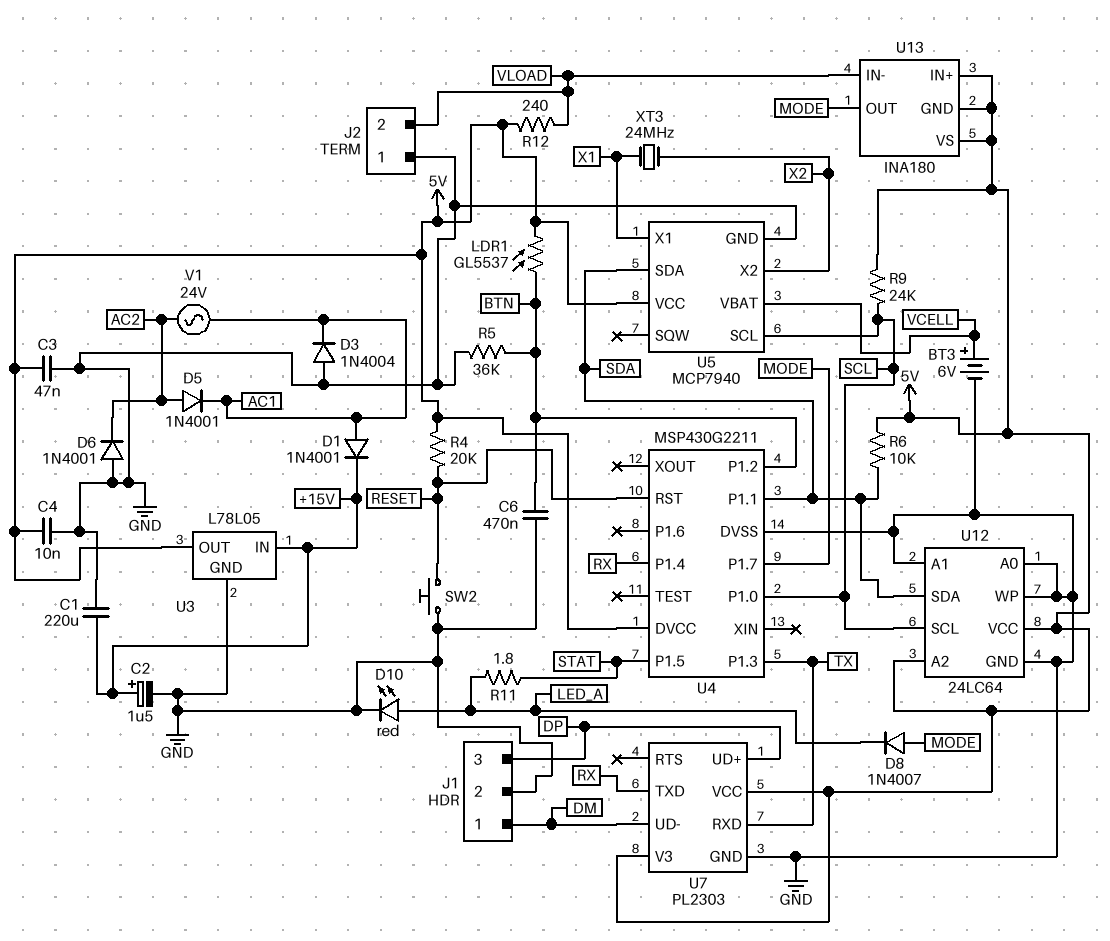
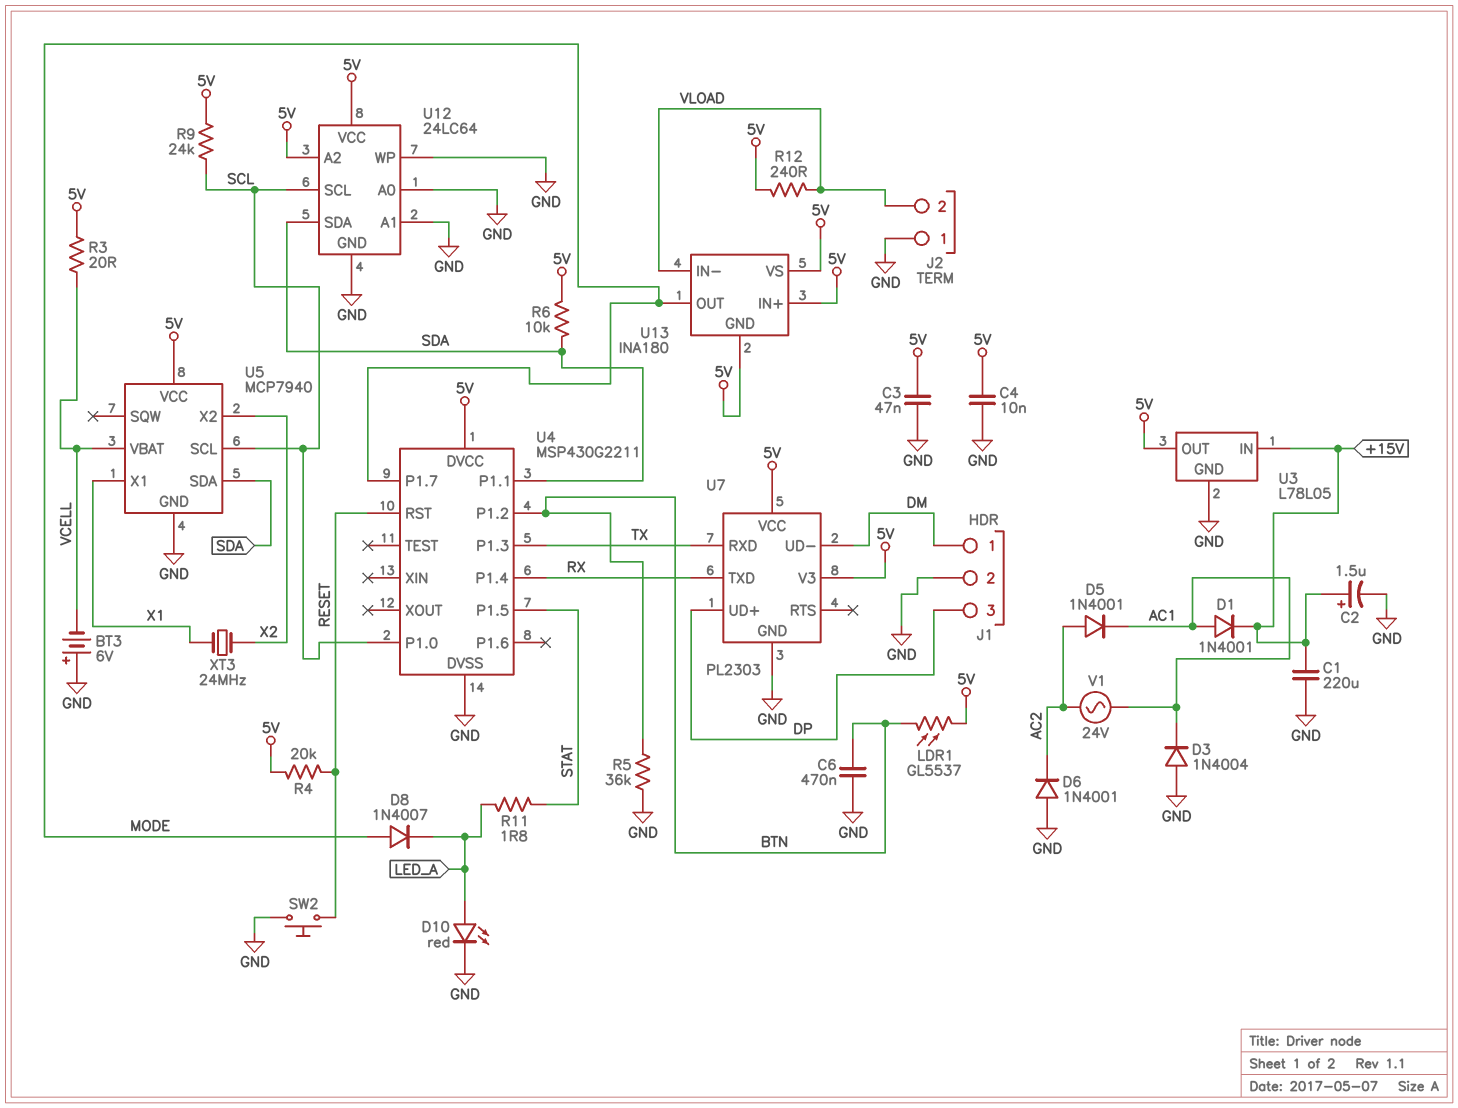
BT3: 6V (plus VCELL, minus GND) -> 6V (plus GND, minus VCELL)
R3: none -> 20 (5V, VCELL)

